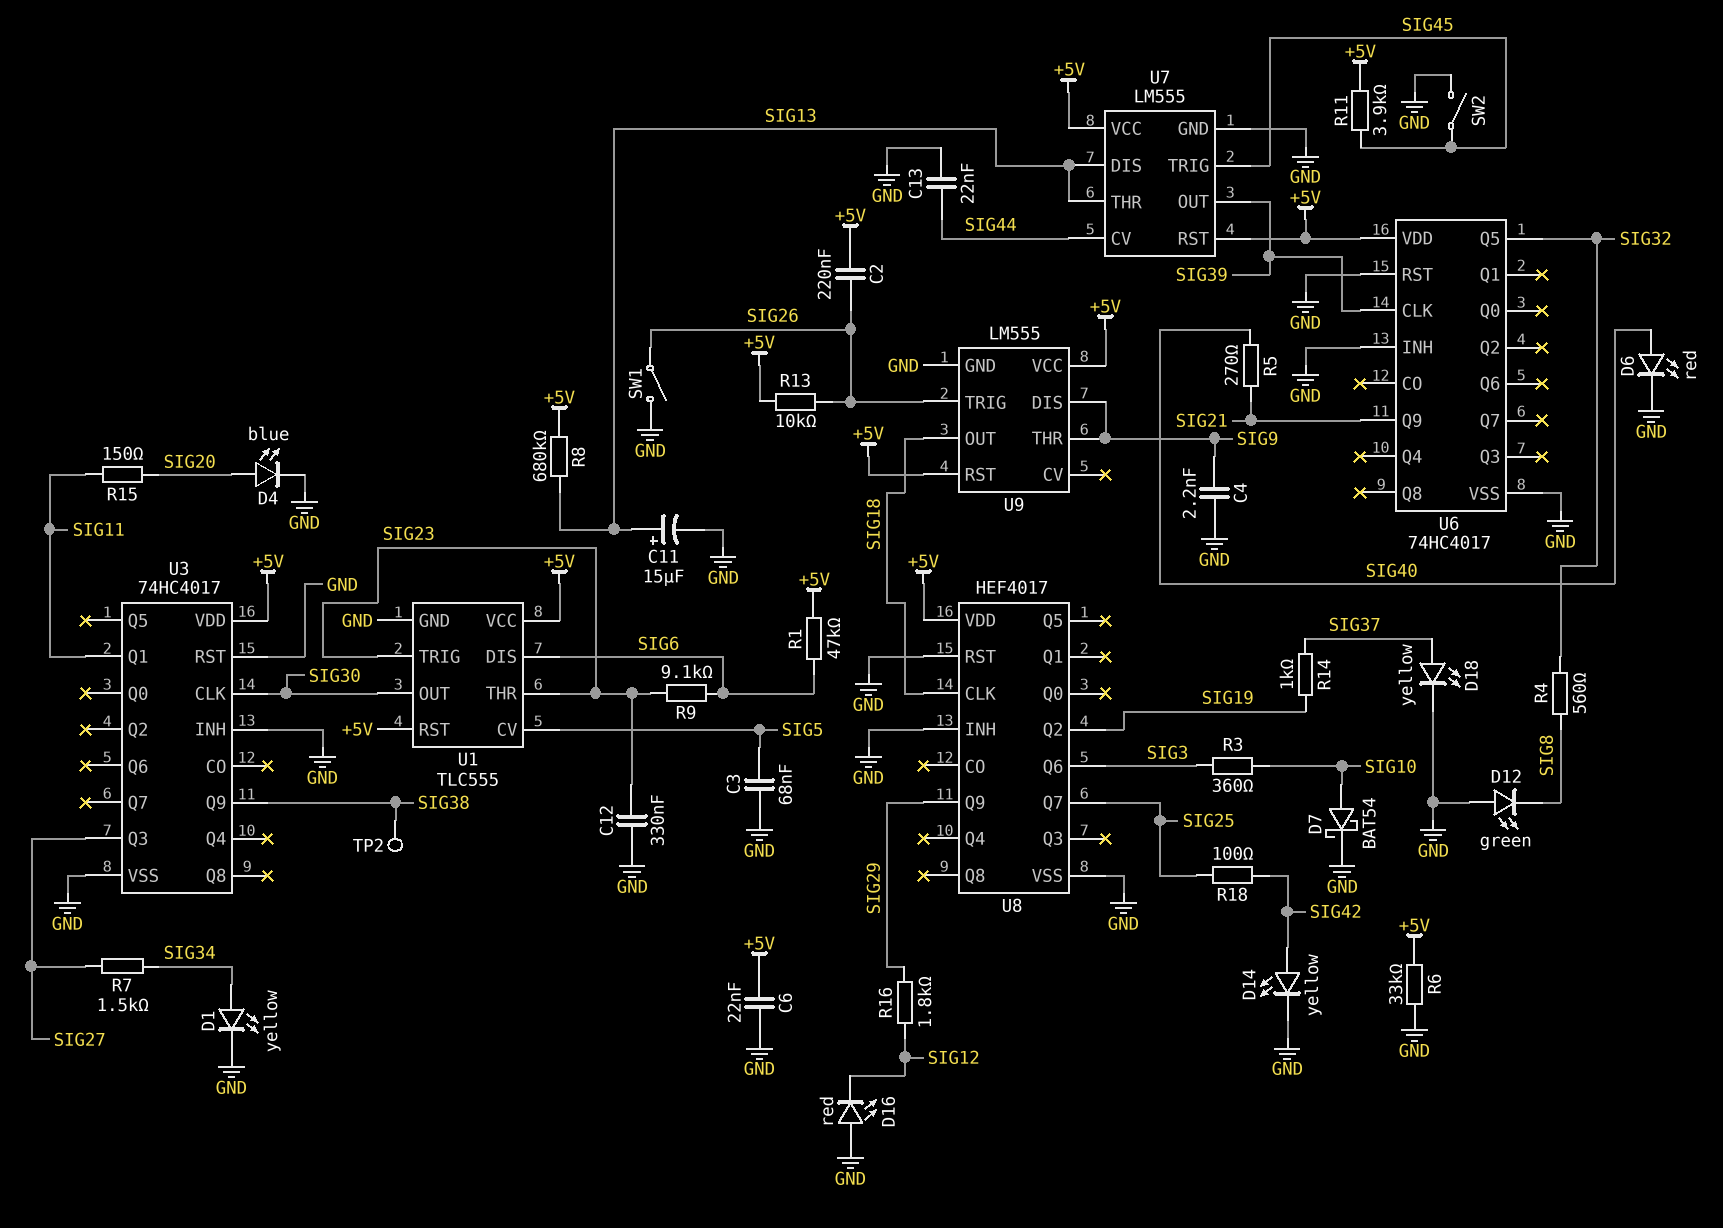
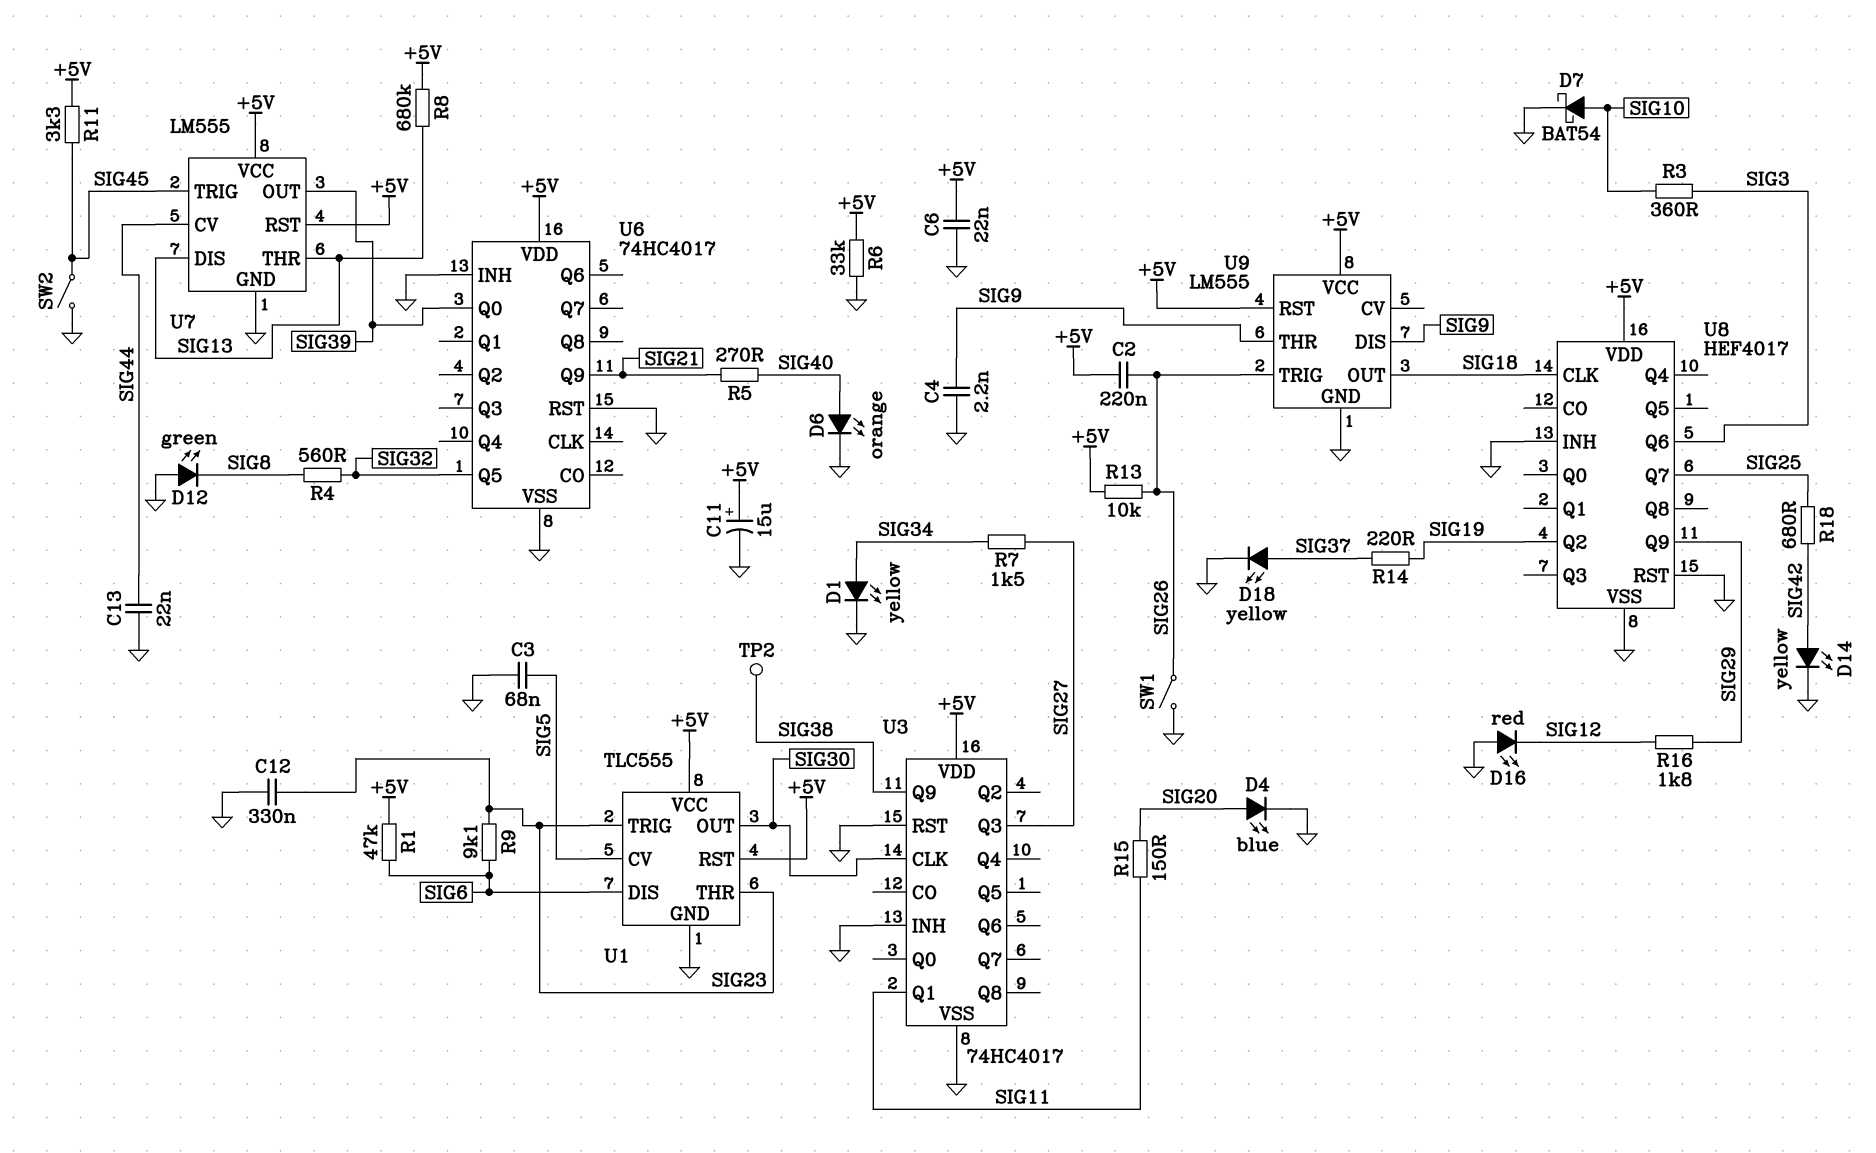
C11: 15uF (plus SIG13, minus GND) -> 15uF (plus +5V, minus GND)
D6: LED red (A SIG40, K GND) -> LED orange (A SIG40, K GND)
R11: 3.9k (+5V, SIG45) -> 3.3k (+5V, SIG45)
R14: 1k (SIG19, SIG37) -> 220 (SIG19, SIG37)
R18: 100 (SIG25, SIG42) -> 680 (SIG25, SIG42)
U6 pin CLK: SIG39 -> none
U6 pin Q0: none -> SIG39

